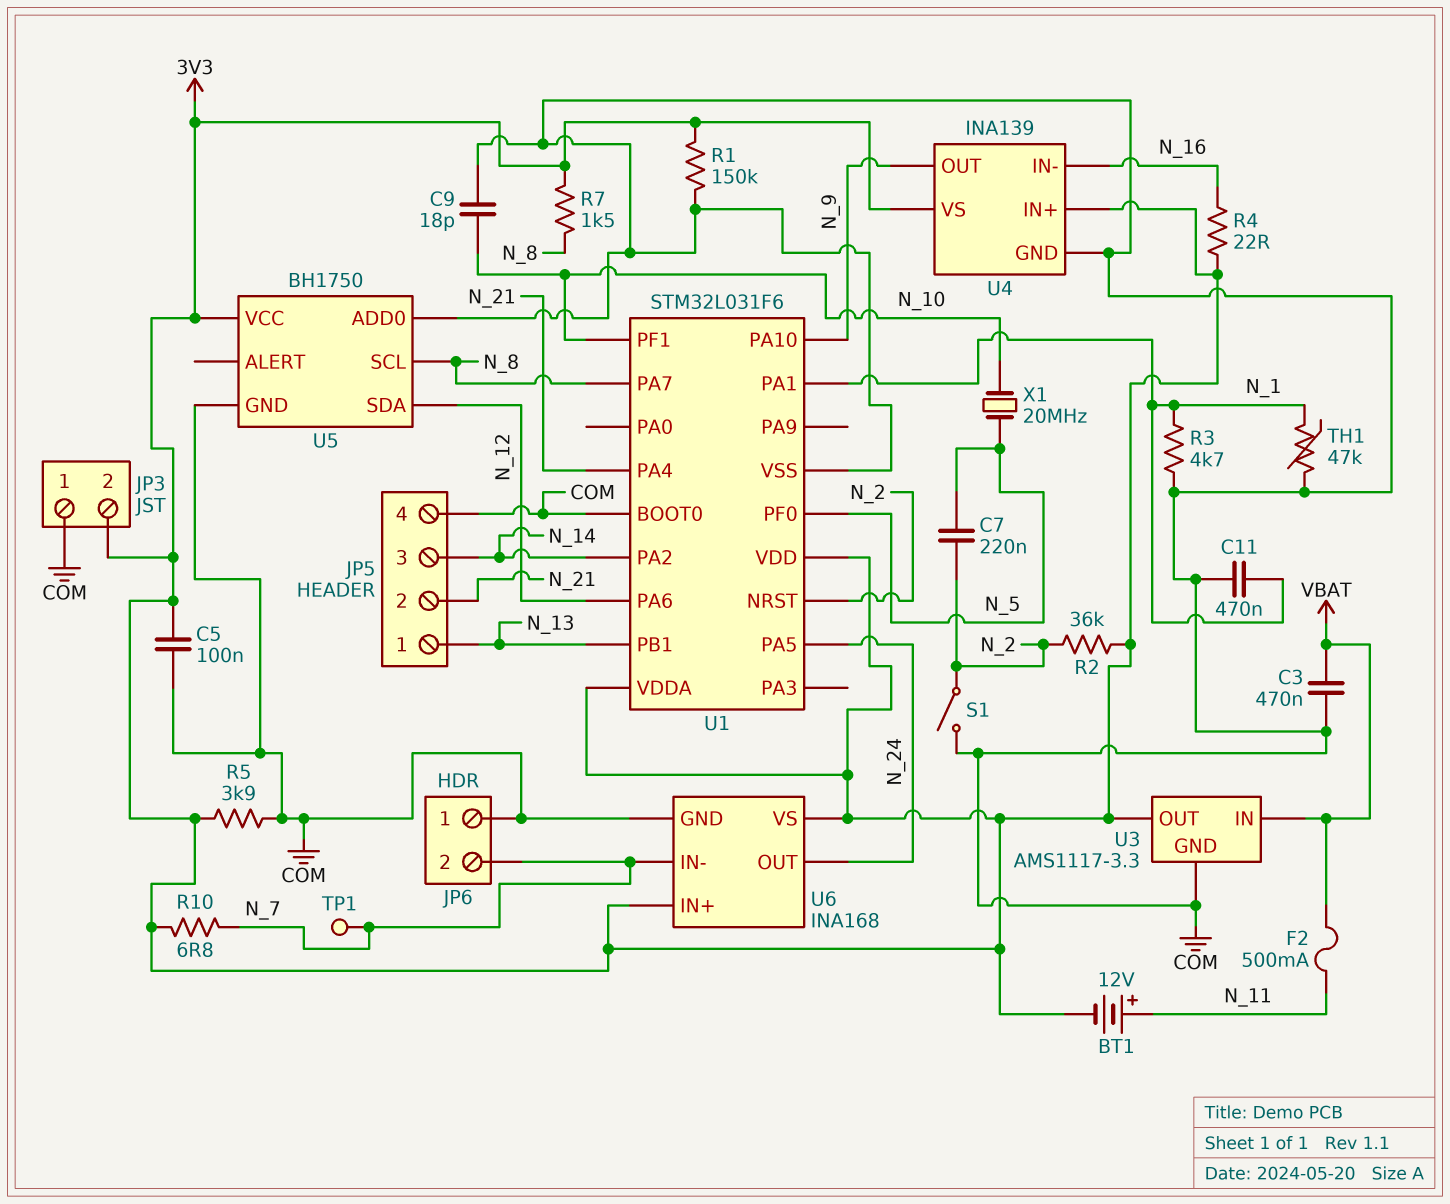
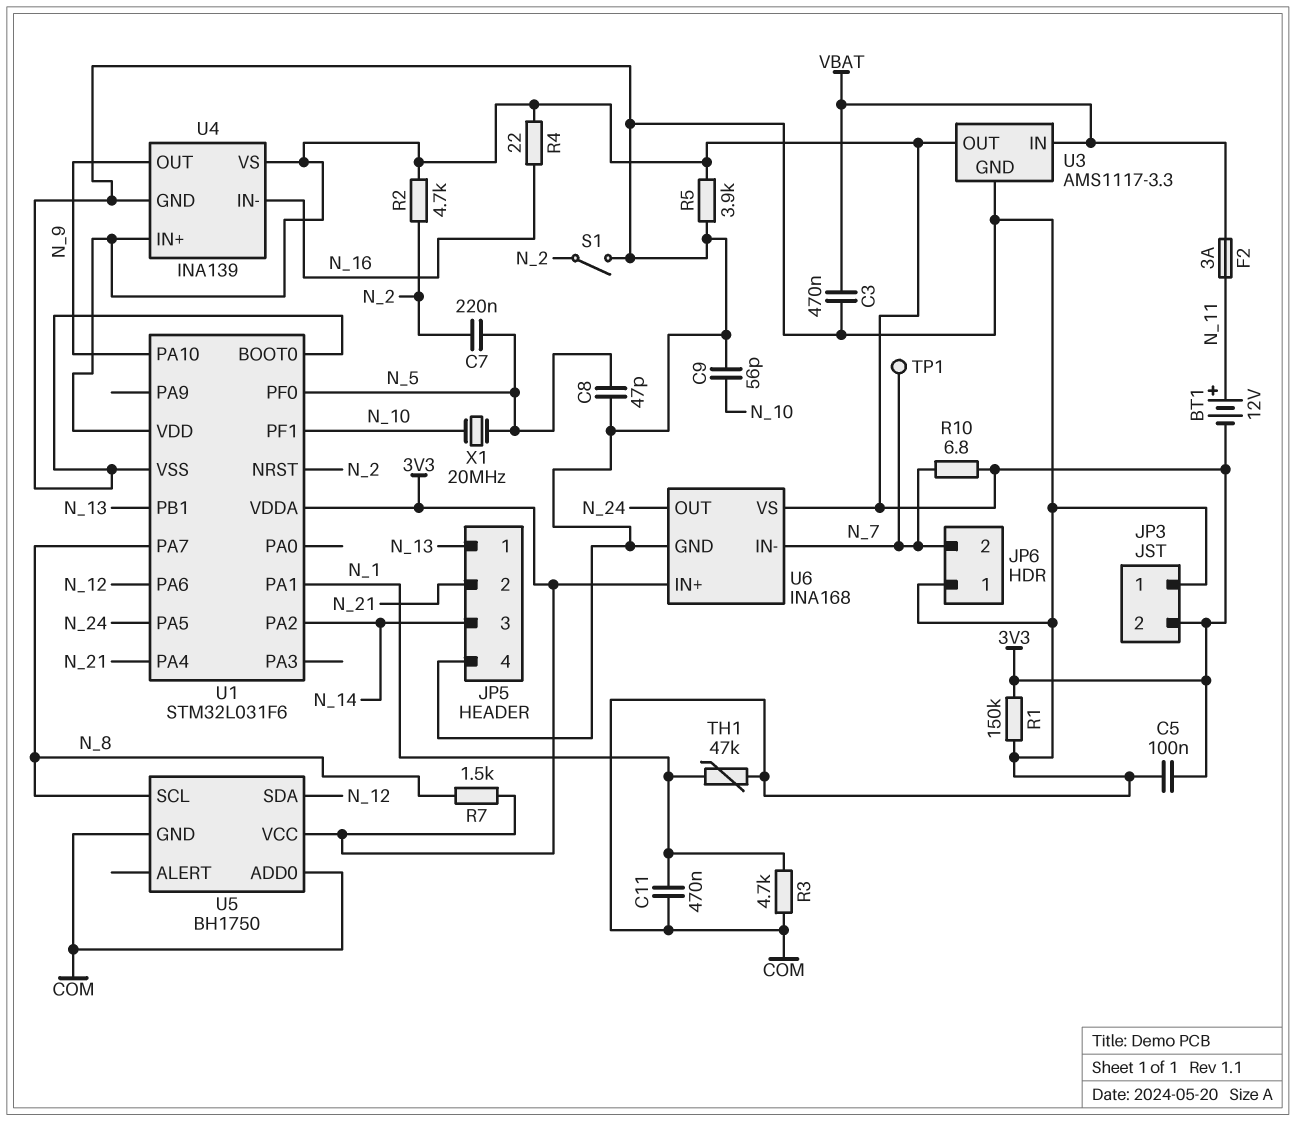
C8: none -> 47pF (COM, N_5)
C9: 18pF (COM, N_10) -> 56pF (COM, N_10)
F2: 500mA (N_11, VBAT) -> 3A (N_11, VBAT)
R2: 36k (3V3, N_2) -> 4.7k (3V3, N_2)

